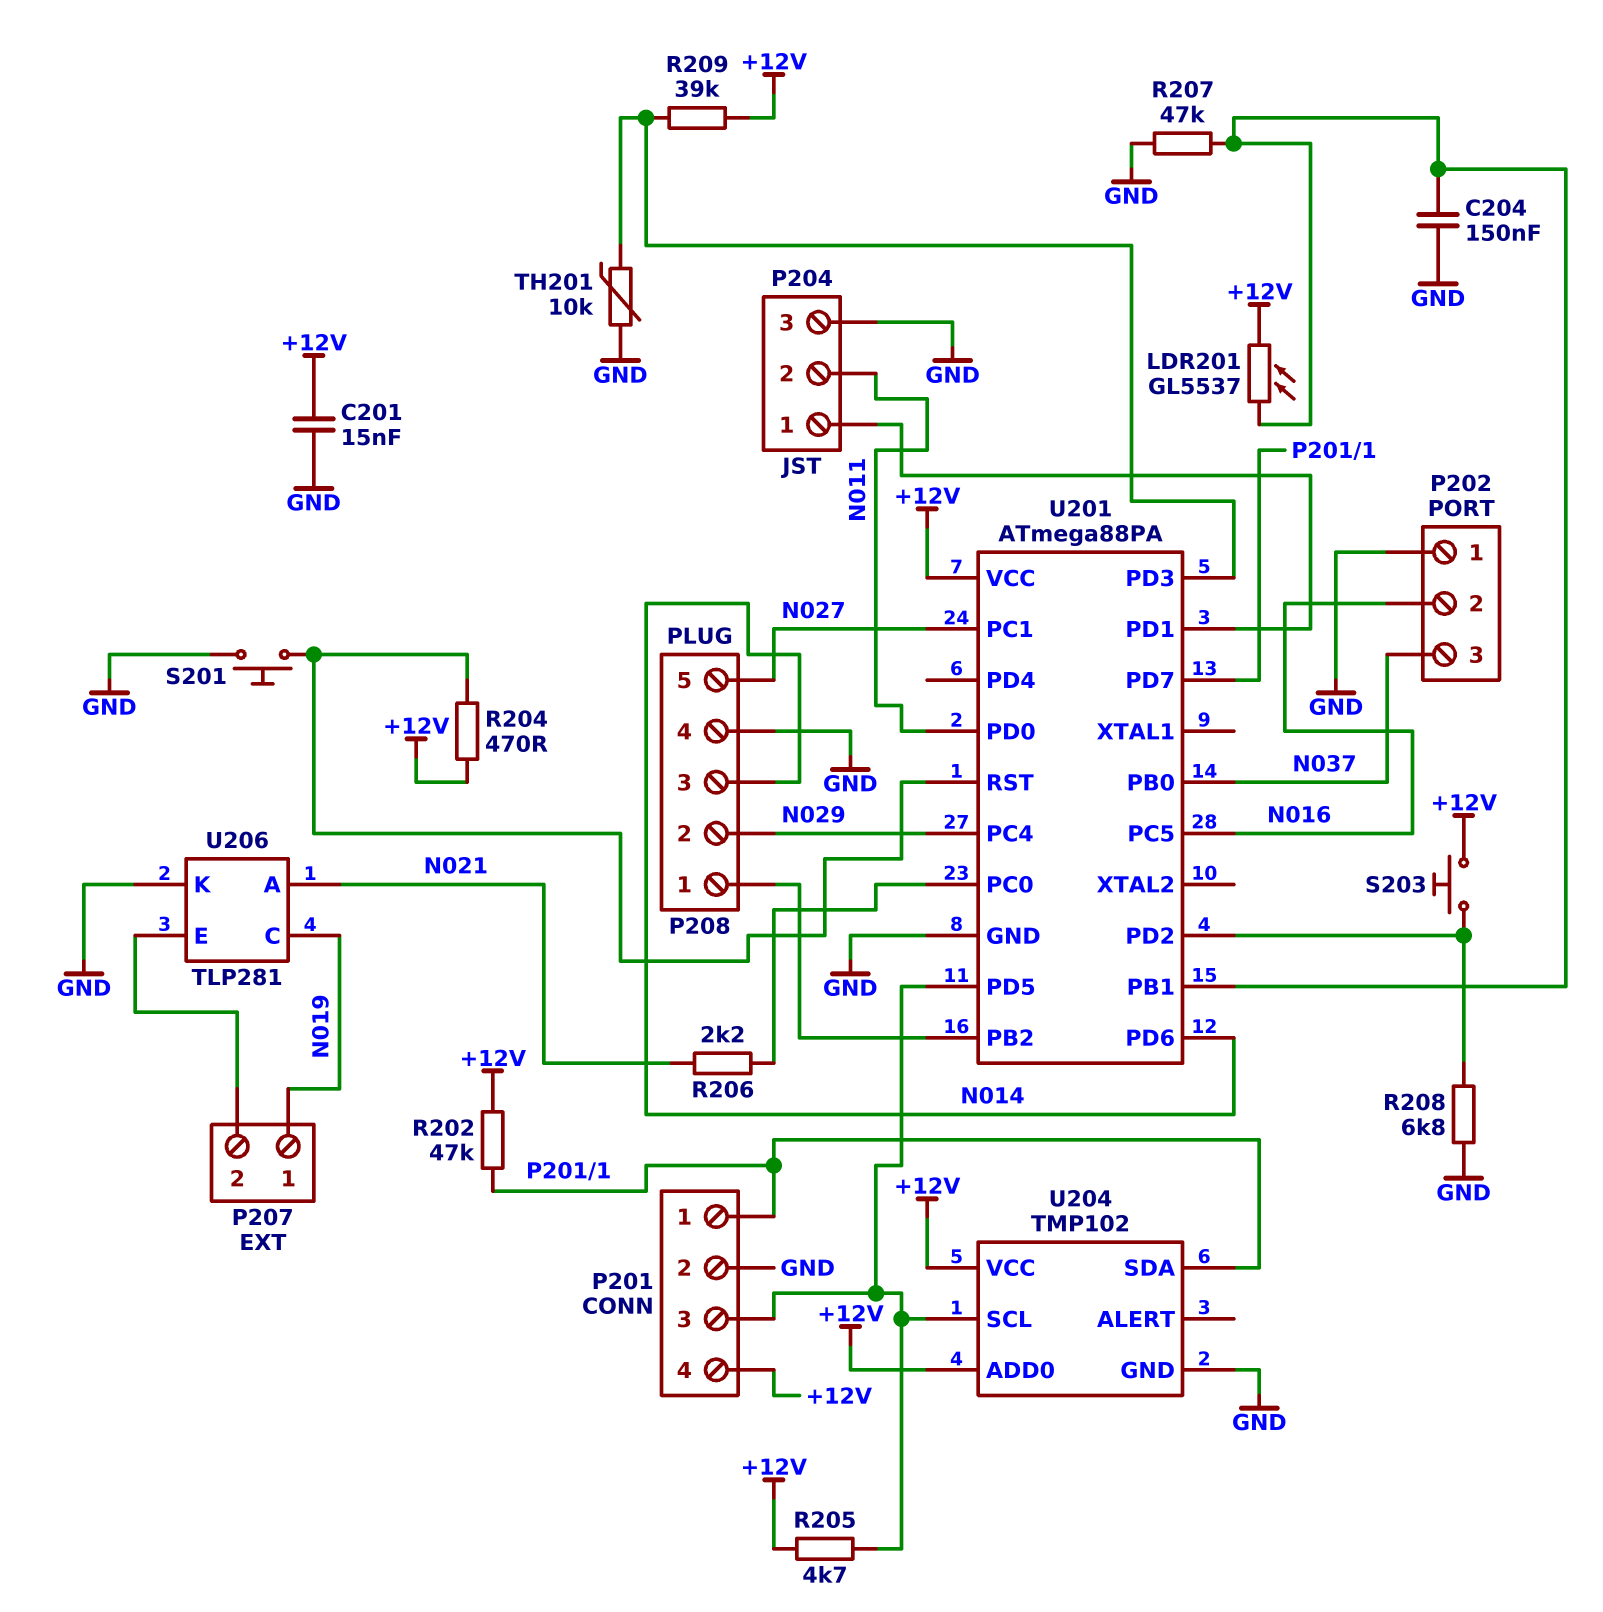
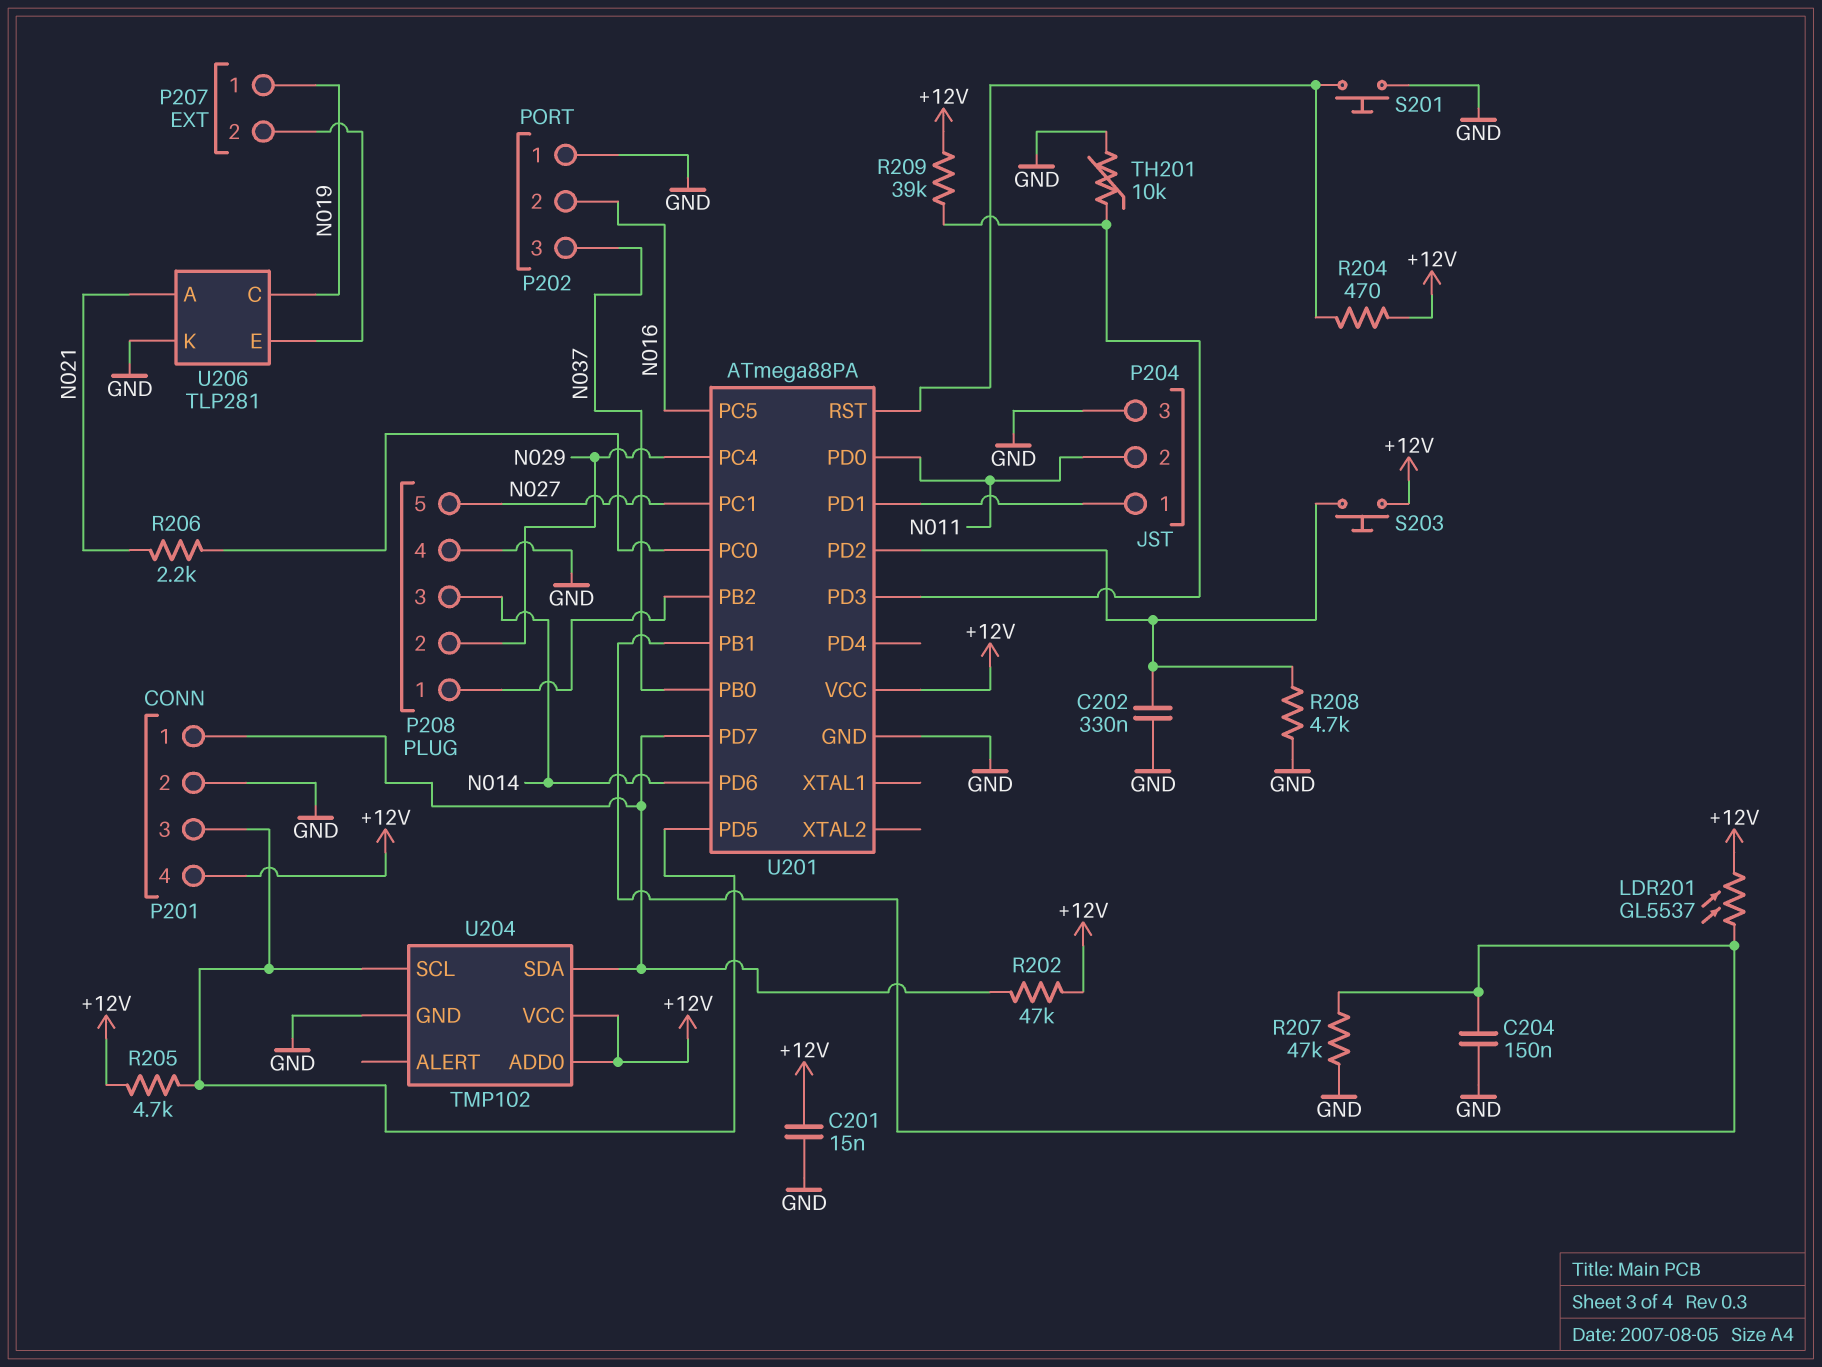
C202: none -> 330nF (GND, U201/PD2)
R208: 6.8k (GND, U201/PD2) -> 4.7k (GND, U201/PD2)

